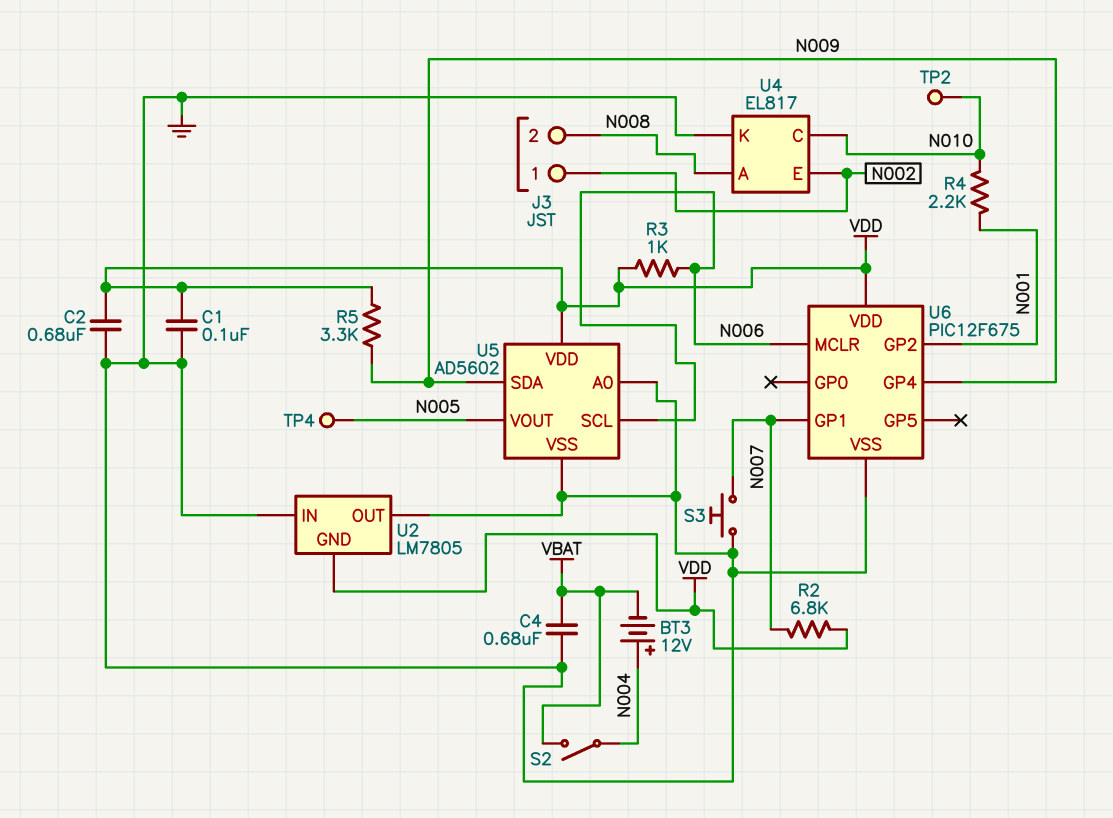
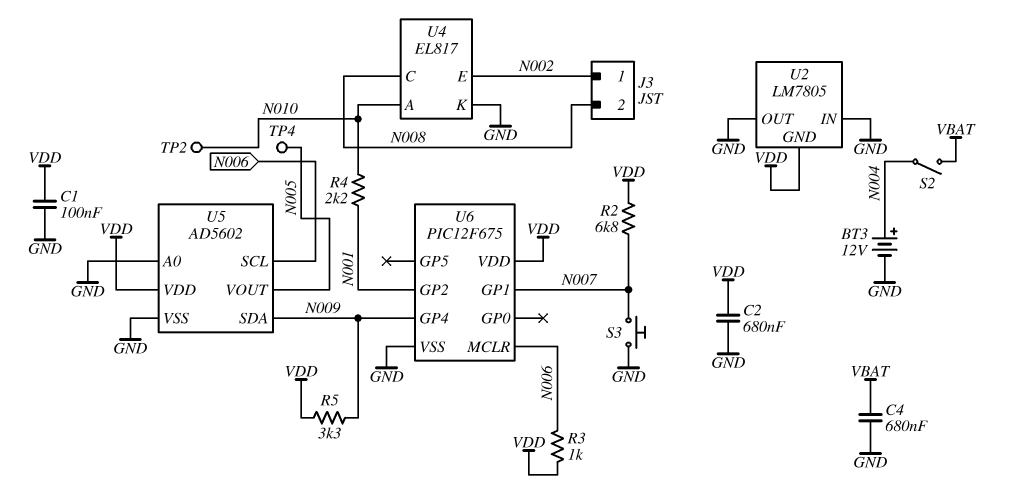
BT3: 12V (plus N004, minus VBAT) -> 12V (plus N004, minus GND)
U4 pin A: N008 -> N010
U4 pin C: N010 -> N008

